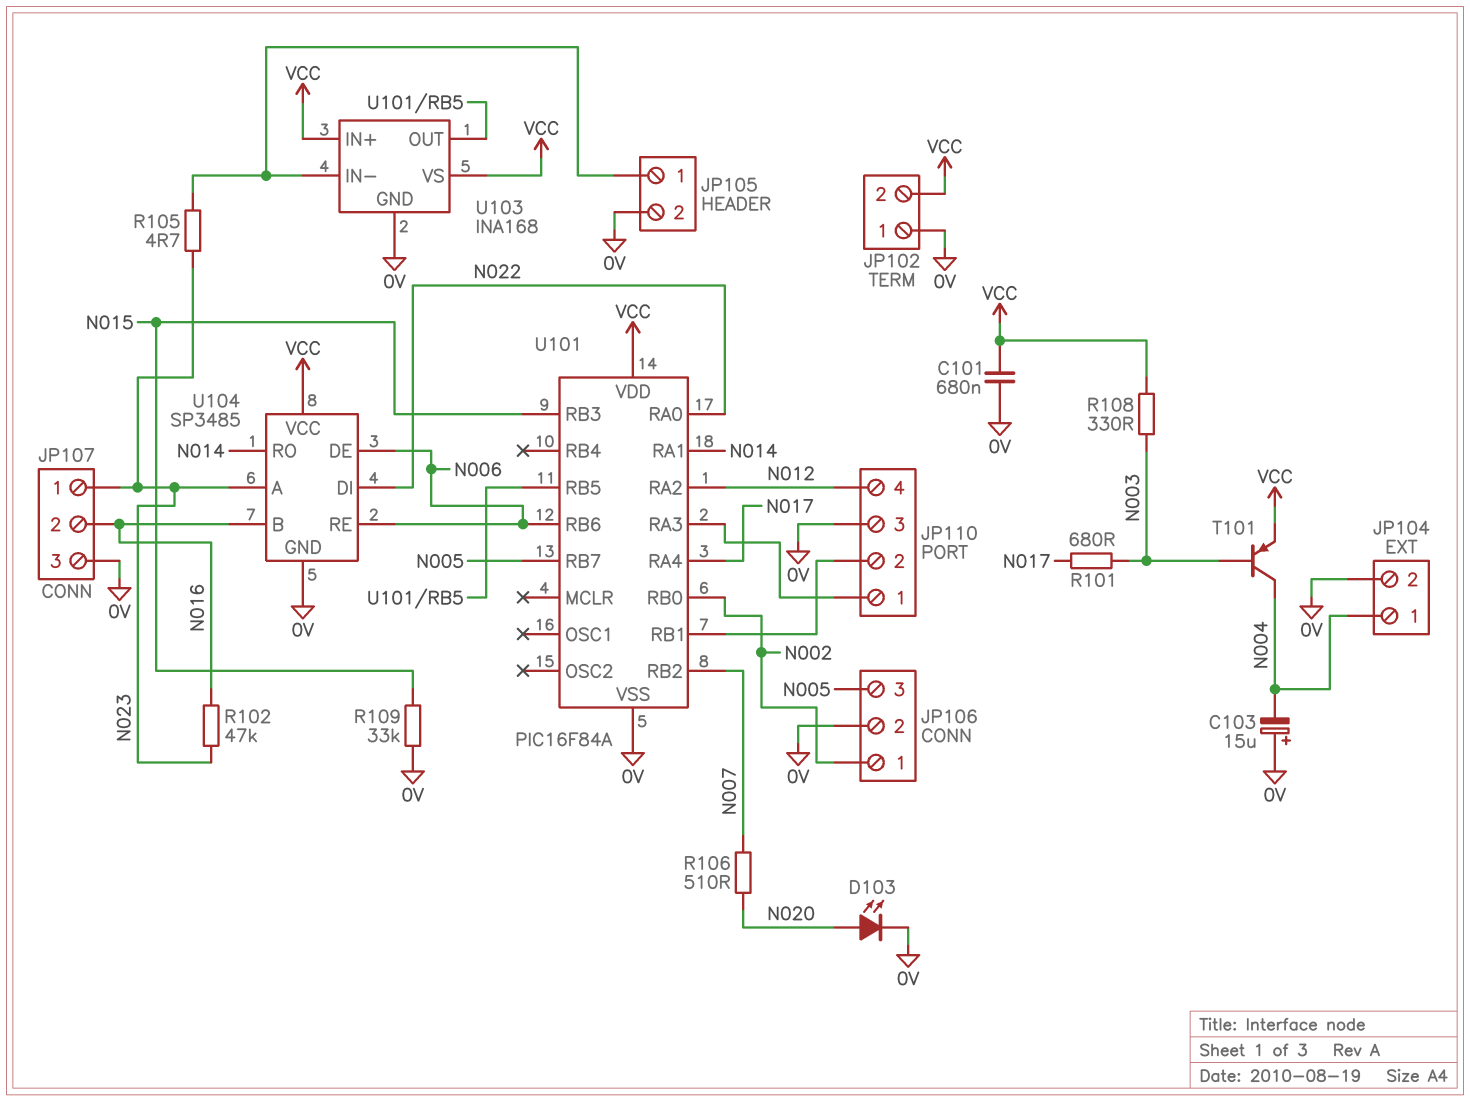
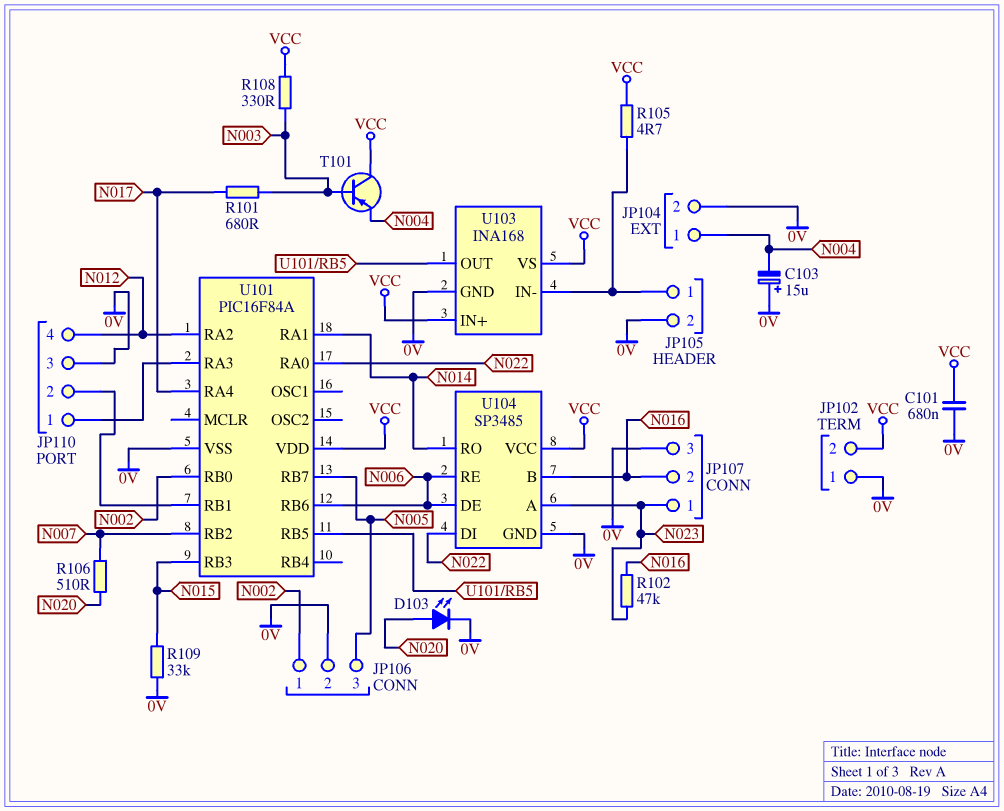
R105: 4.7 (JP105/1, N023) -> 4.7 (JP105/1, VCC)
T101: PNP (B N003, C N004, E VCC) -> PNP (B N003, C VCC, E N004)

